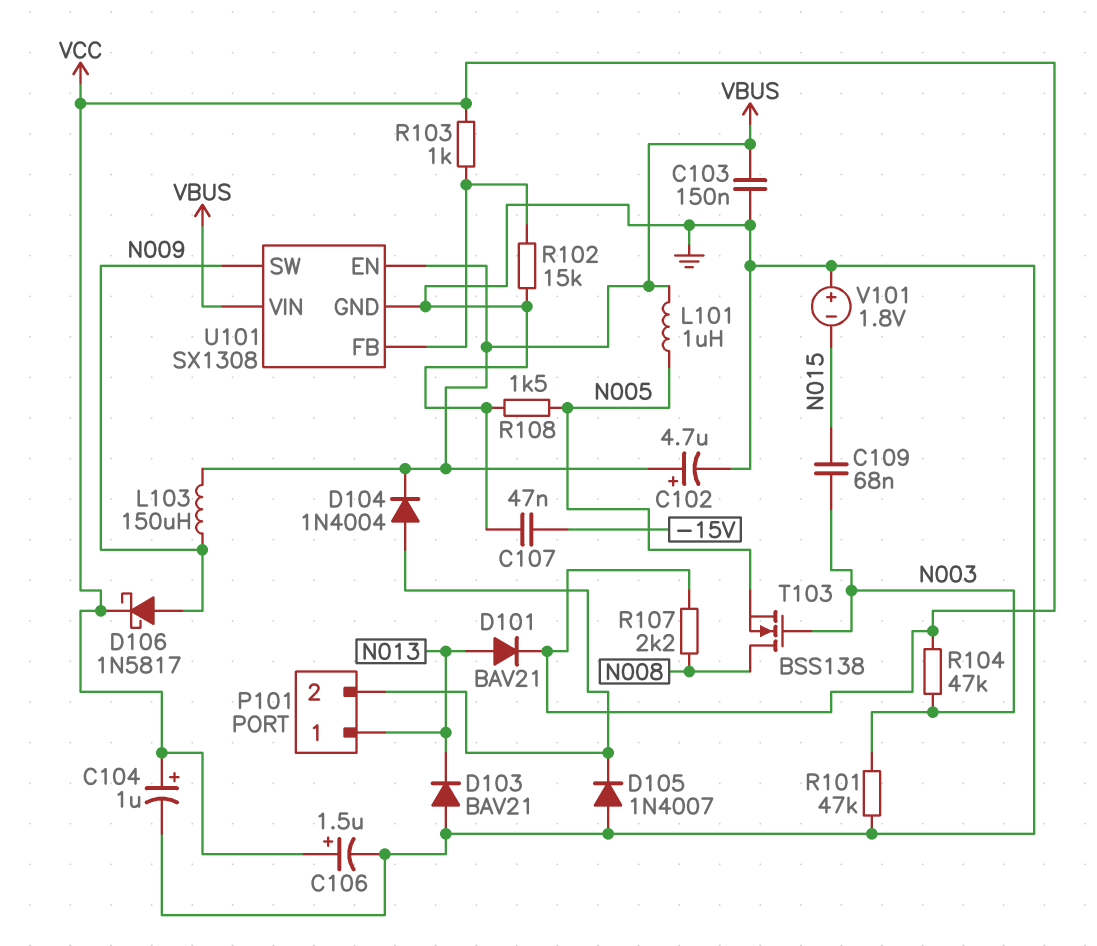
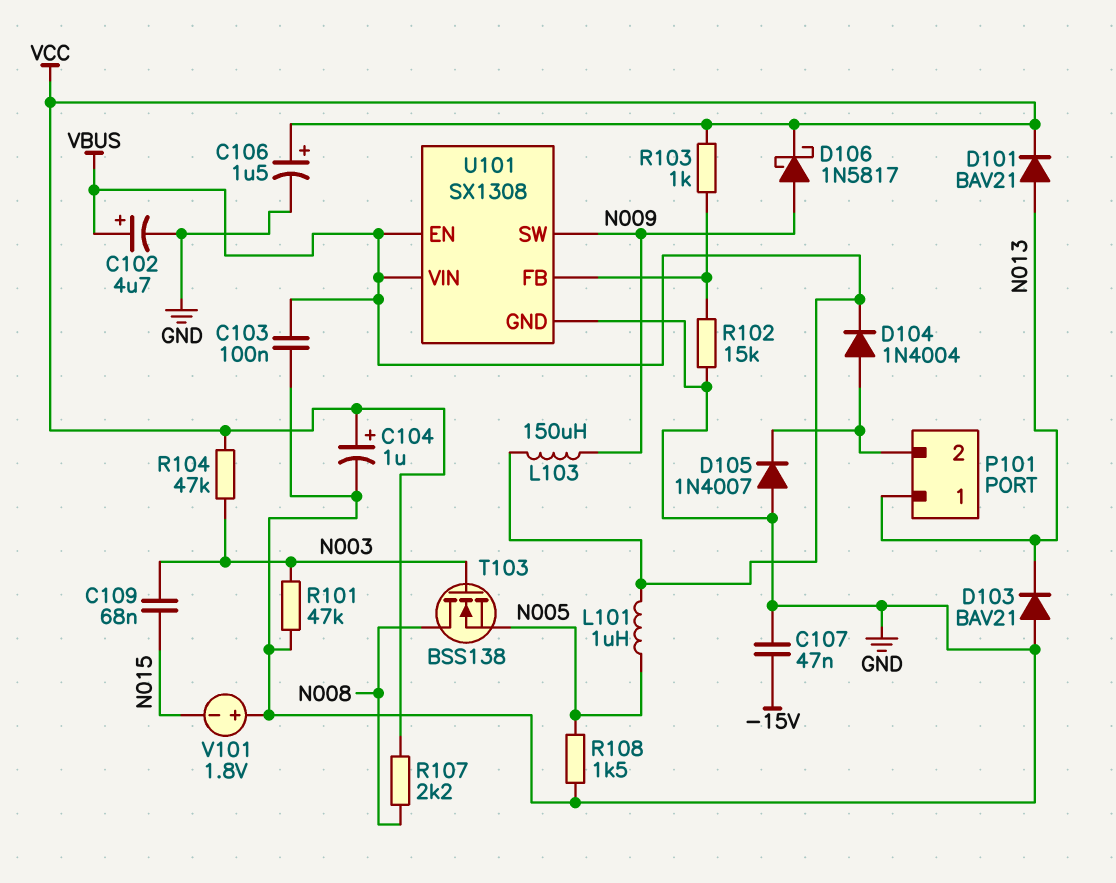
C103: 150nF (GND, VBUS) -> 100nF (GND, VBUS)

